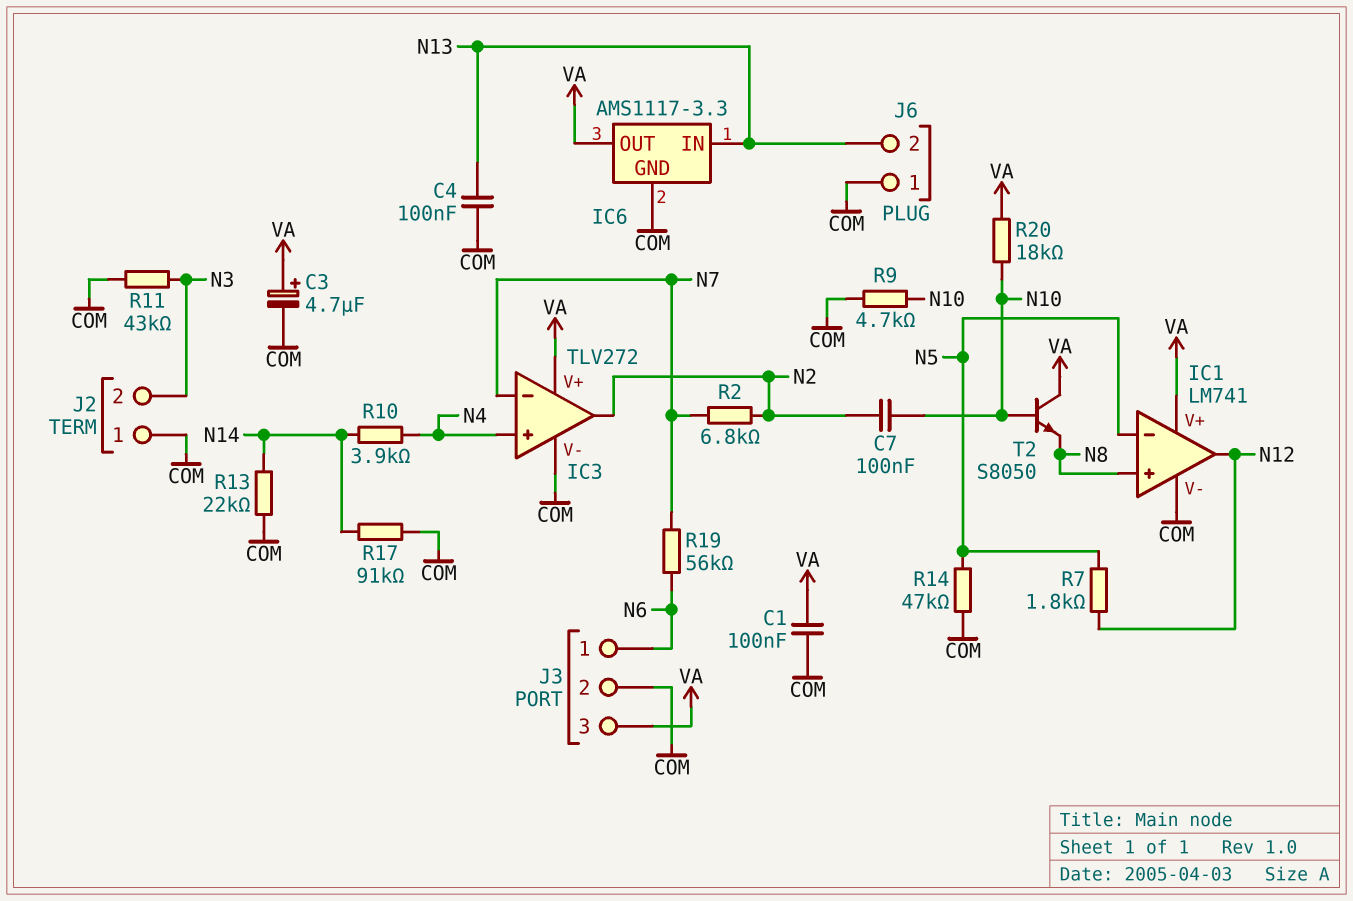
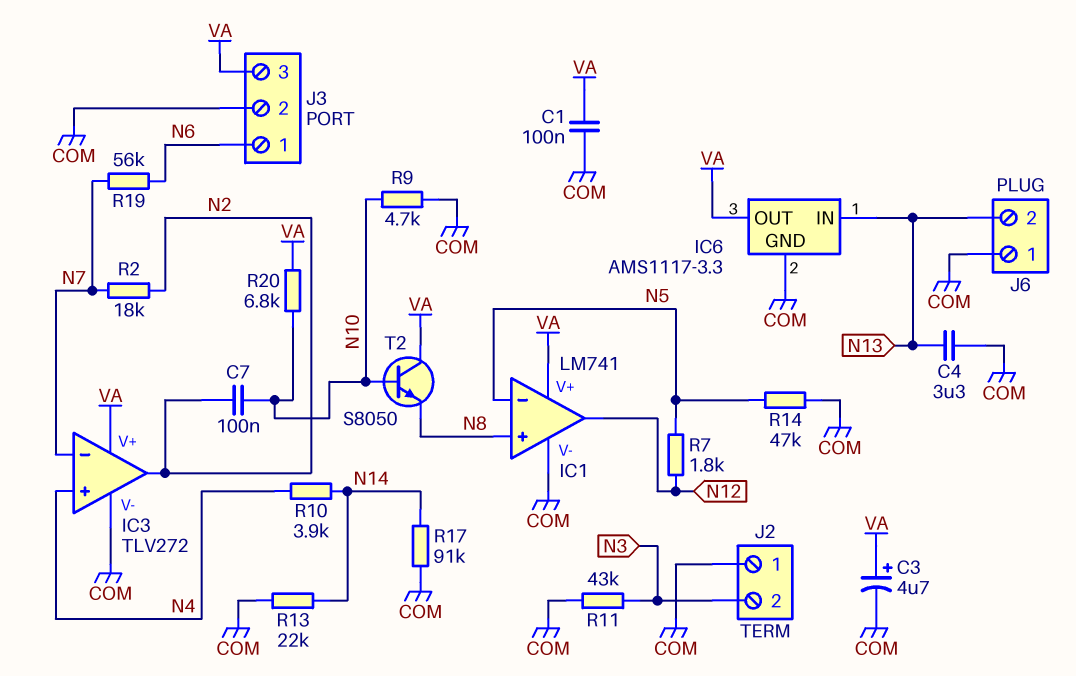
C4: 100nF (COM, N13) -> 3.3uF (COM, N13)
R2: 6.8k (N2, N7) -> 18k (N2, N7)
R20: 18k (N10, VA) -> 6.8k (N10, VA)

